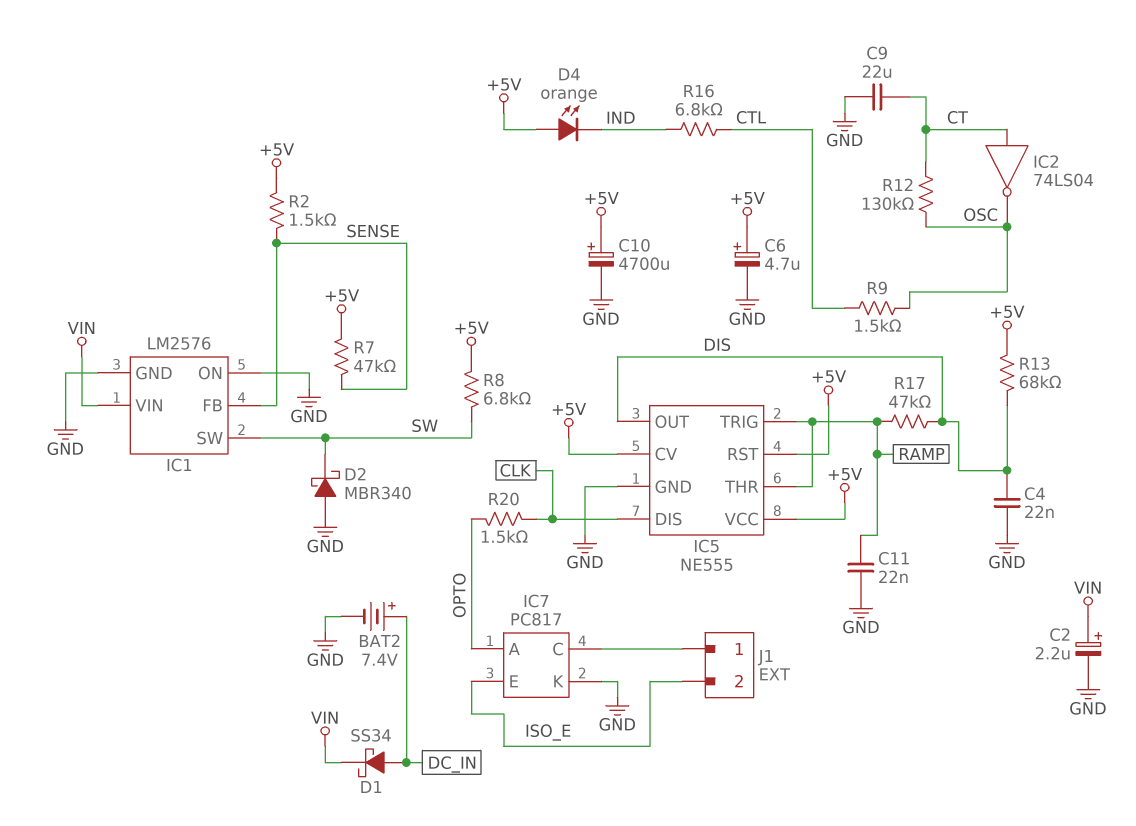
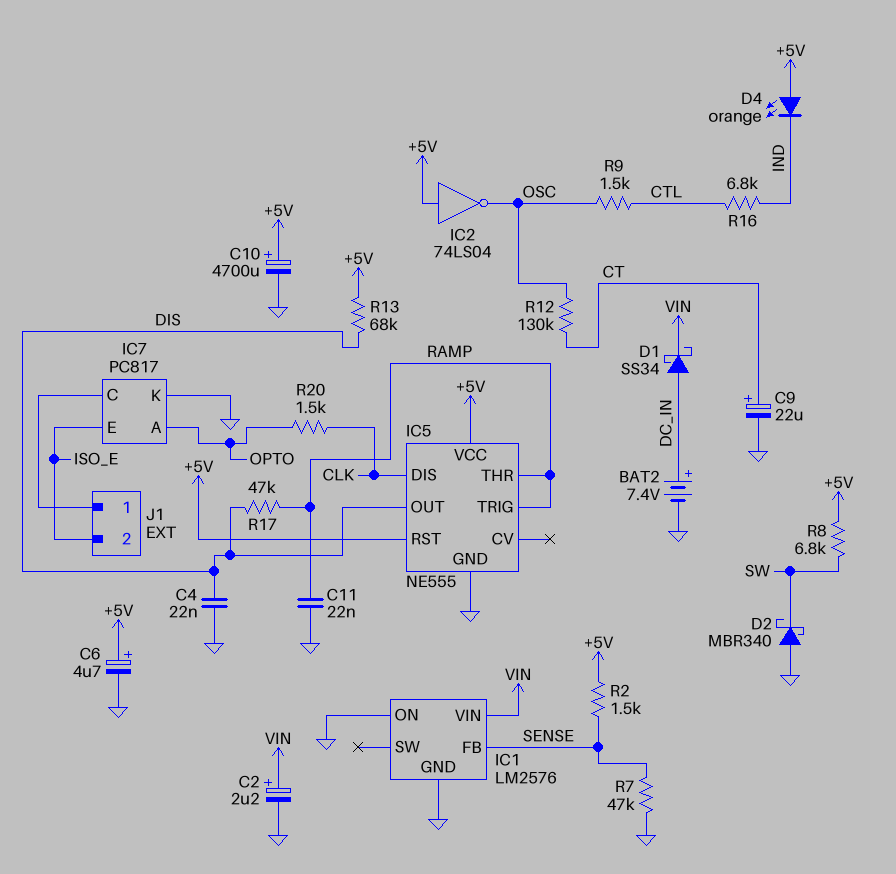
C9: 22uF (CT, GND) -> 22uF (plus CT, minus GND)
IC1 pin SW: SW -> none
IC2: NOT 74LS04 (in CT, out OSC) -> NOT 74LS04 (in +5V, out OSC)
IC5 pin CV: +5V -> none
R7: 47k (+5V, SENSE) -> 47k (GND, SENSE)

